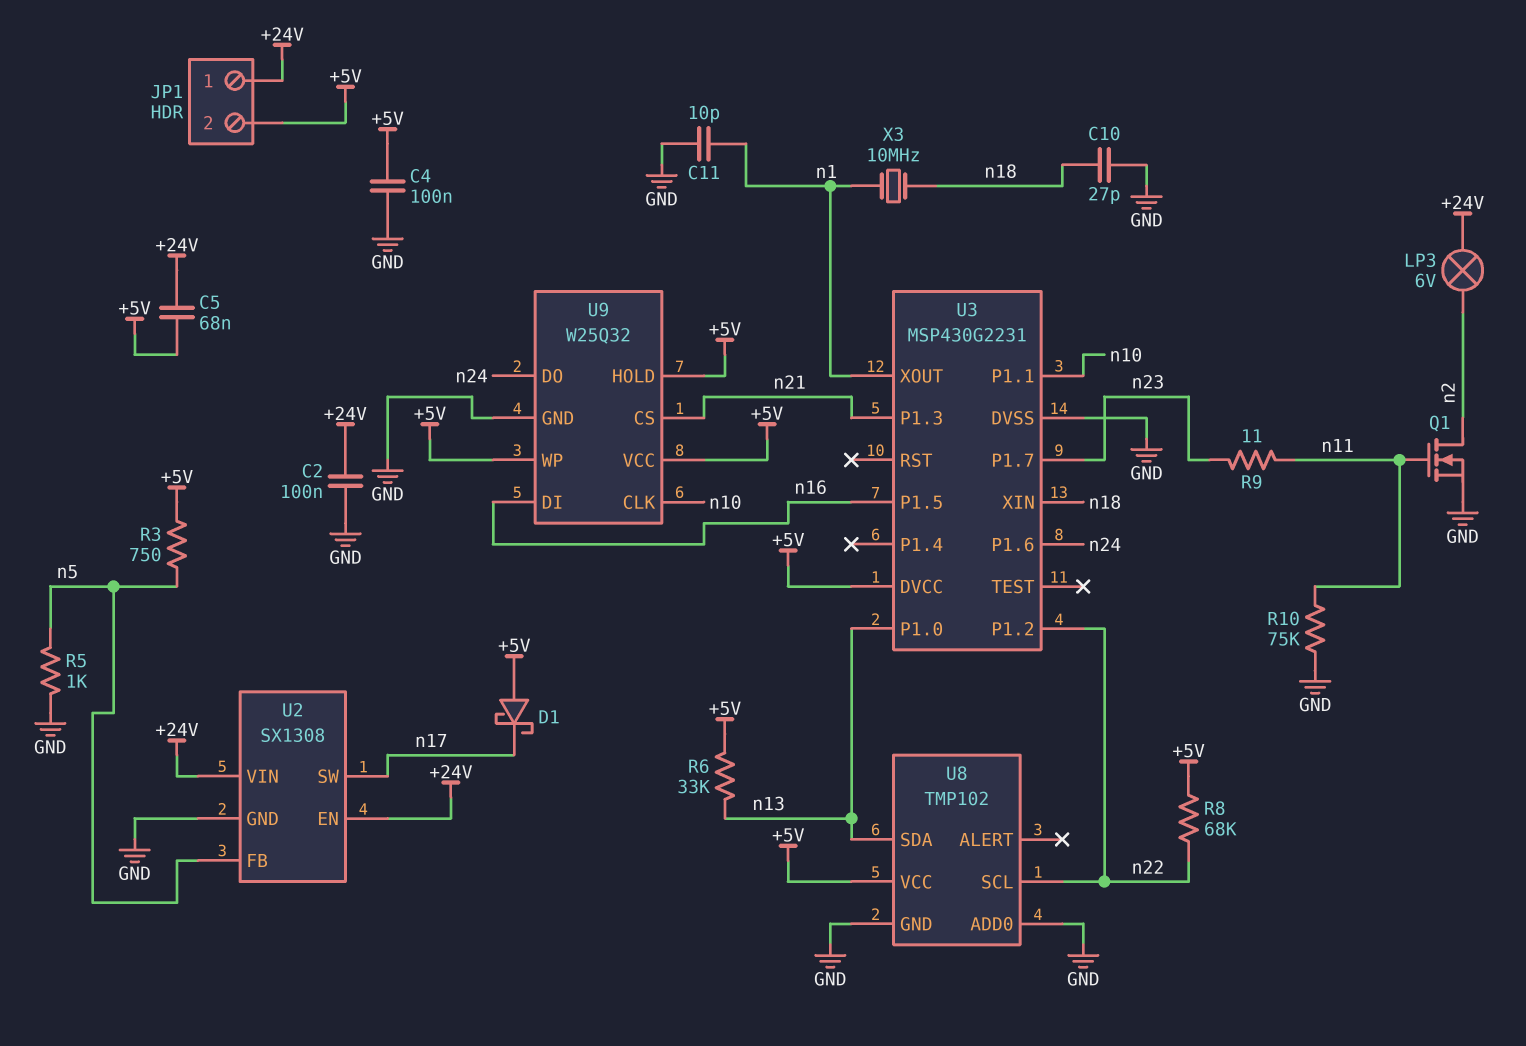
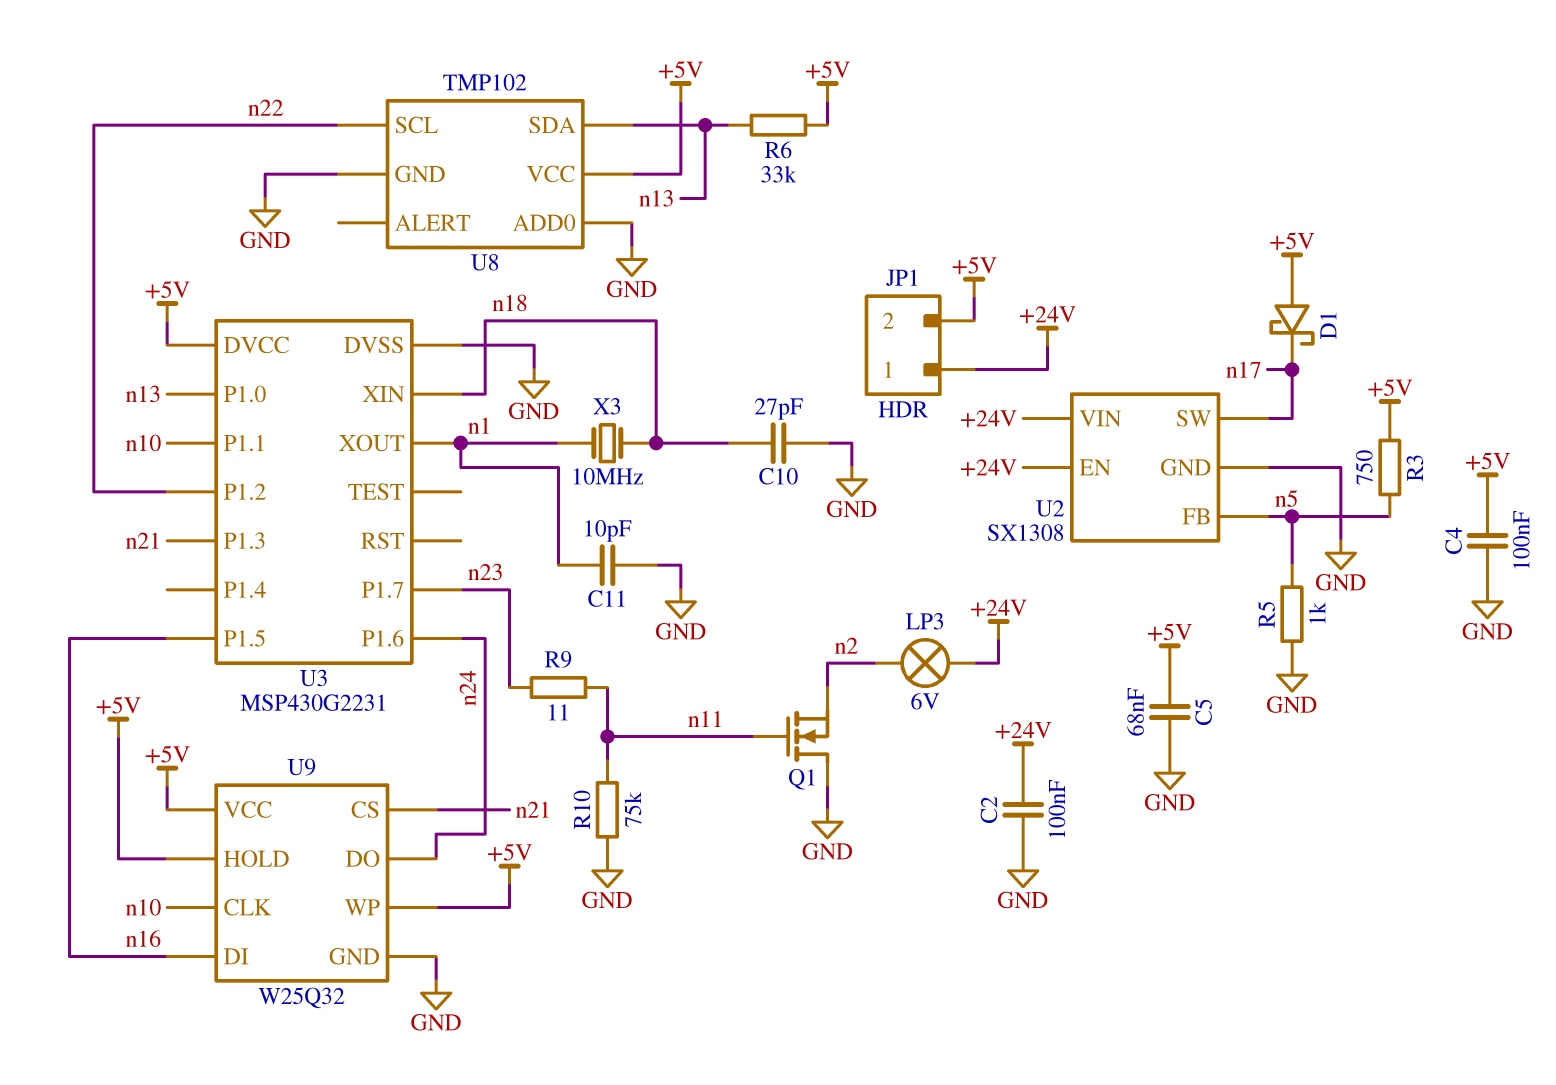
C5: 68nF (+5V, +24V) -> 68nF (+5V, GND)
Q1: NMOS (G n11, D n2, S GND) -> NMOS (G n11, D GND, S n2)
R8: 68k (+5V, n22) -> none

